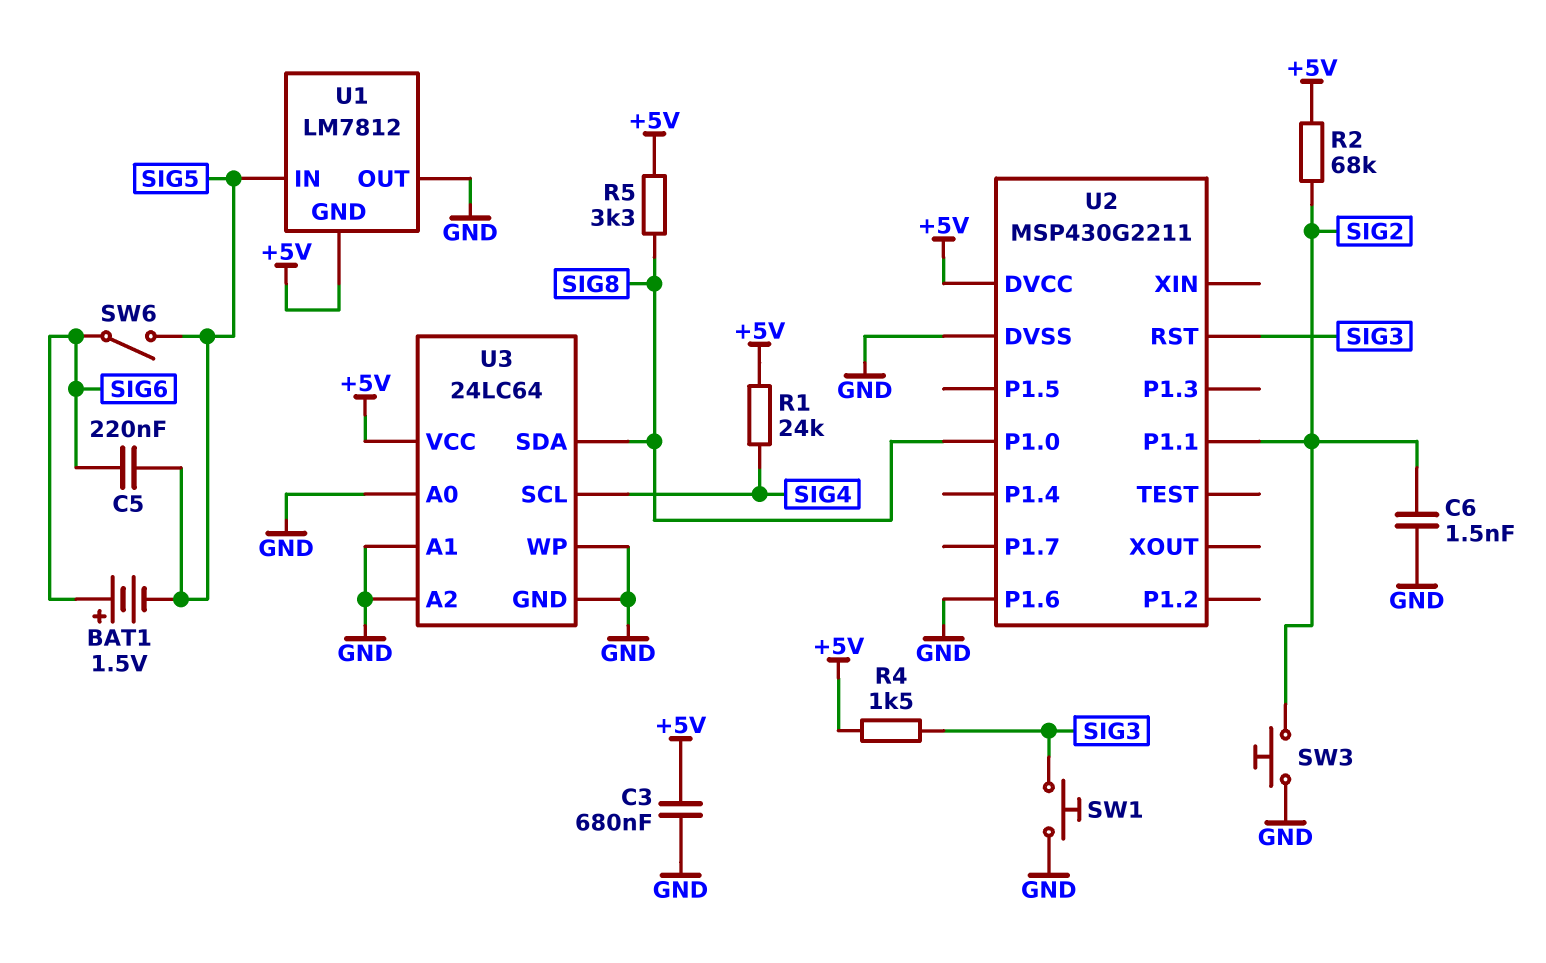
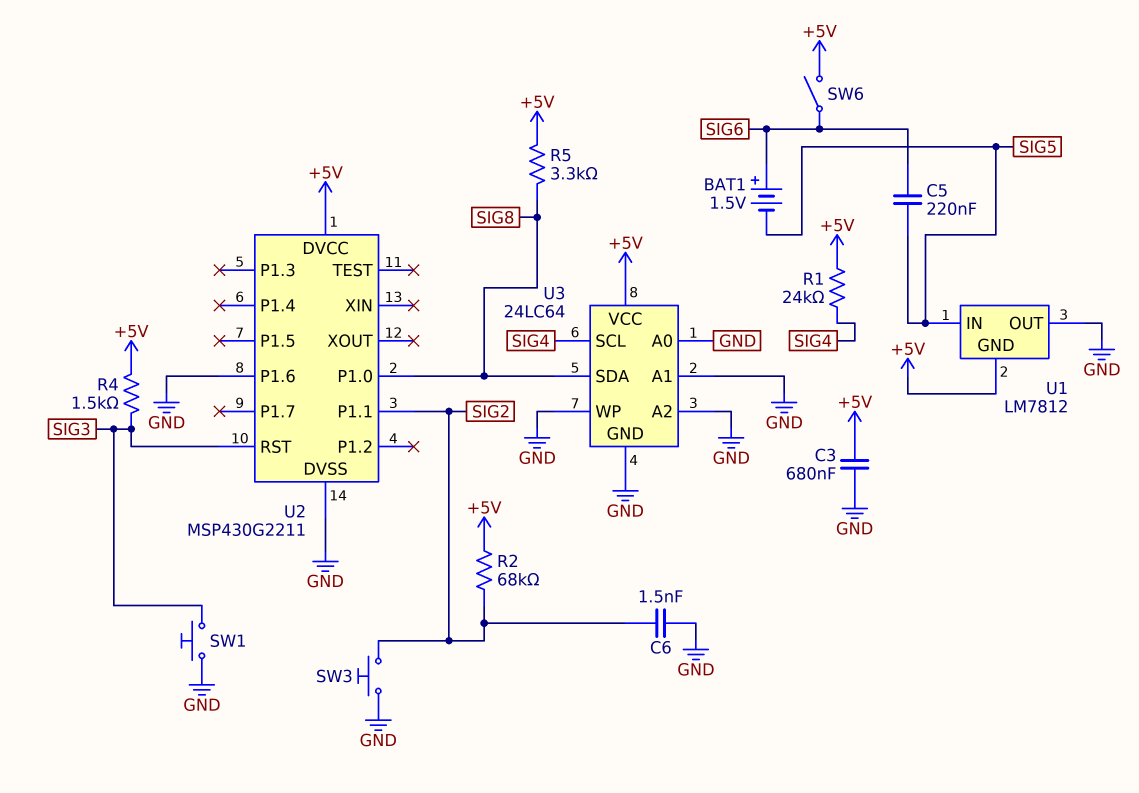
SW6: switch (SIG5, SIG6) -> switch (+5V, SIG6)

